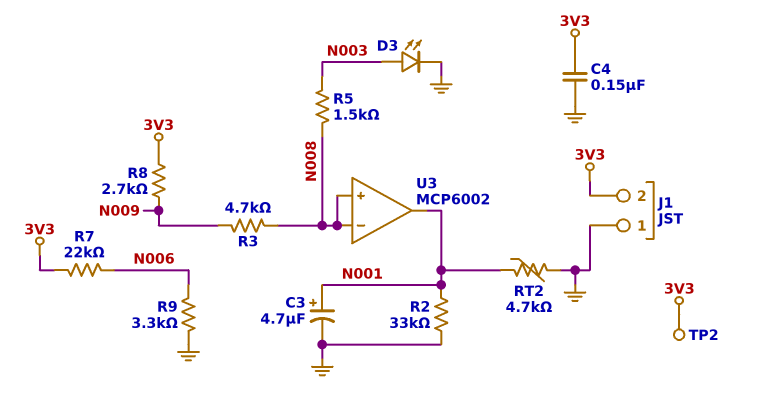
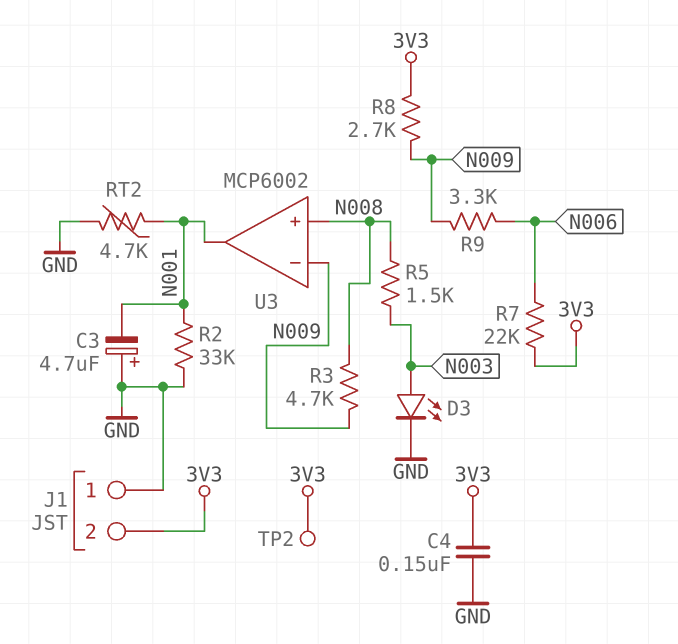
C3: 4.7uF (plus N001, minus GND) -> 4.7uF (plus GND, minus N001)
R9: 3.3k (GND, N006) -> 3.3k (N006, N009)
U3 pin in-: N008 -> N009

